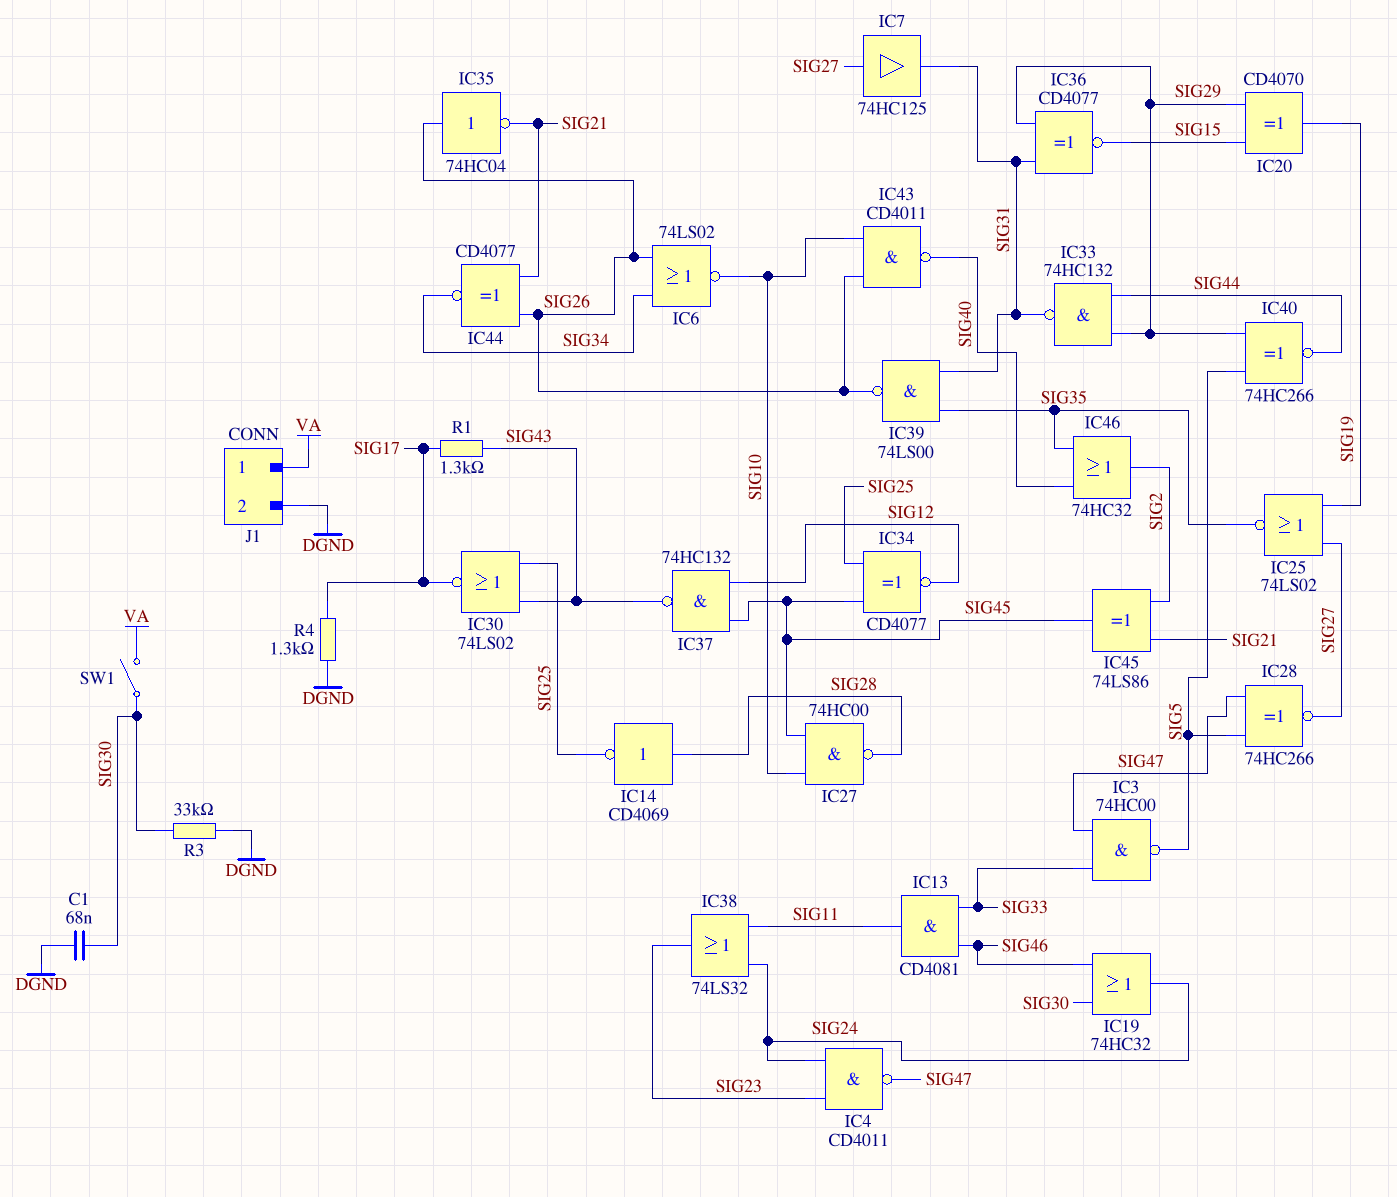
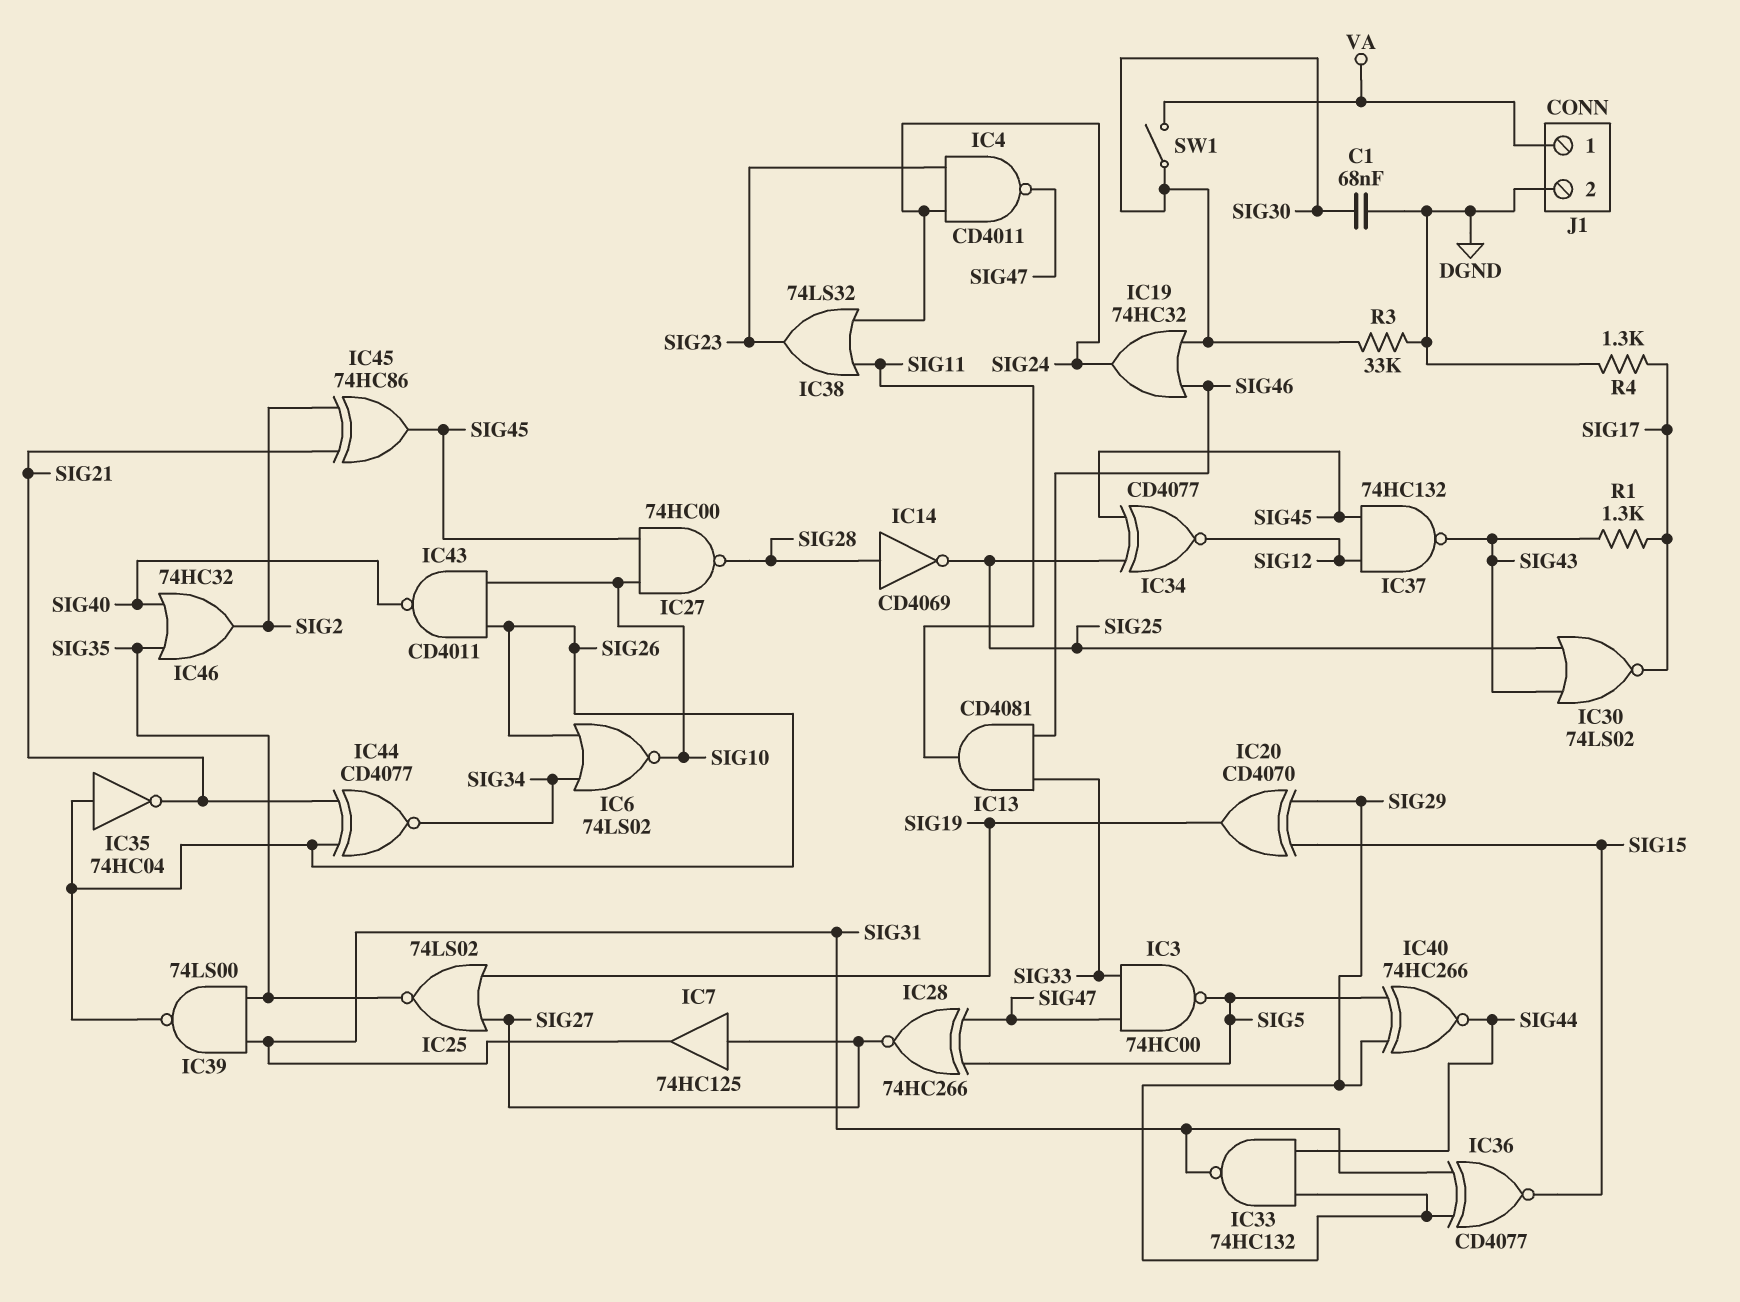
IC45: XOR 74LS86 (in SIG2, in SIG21, out SIG45) -> XOR 74HC86 (in SIG2, in SIG21, out SIG45)

